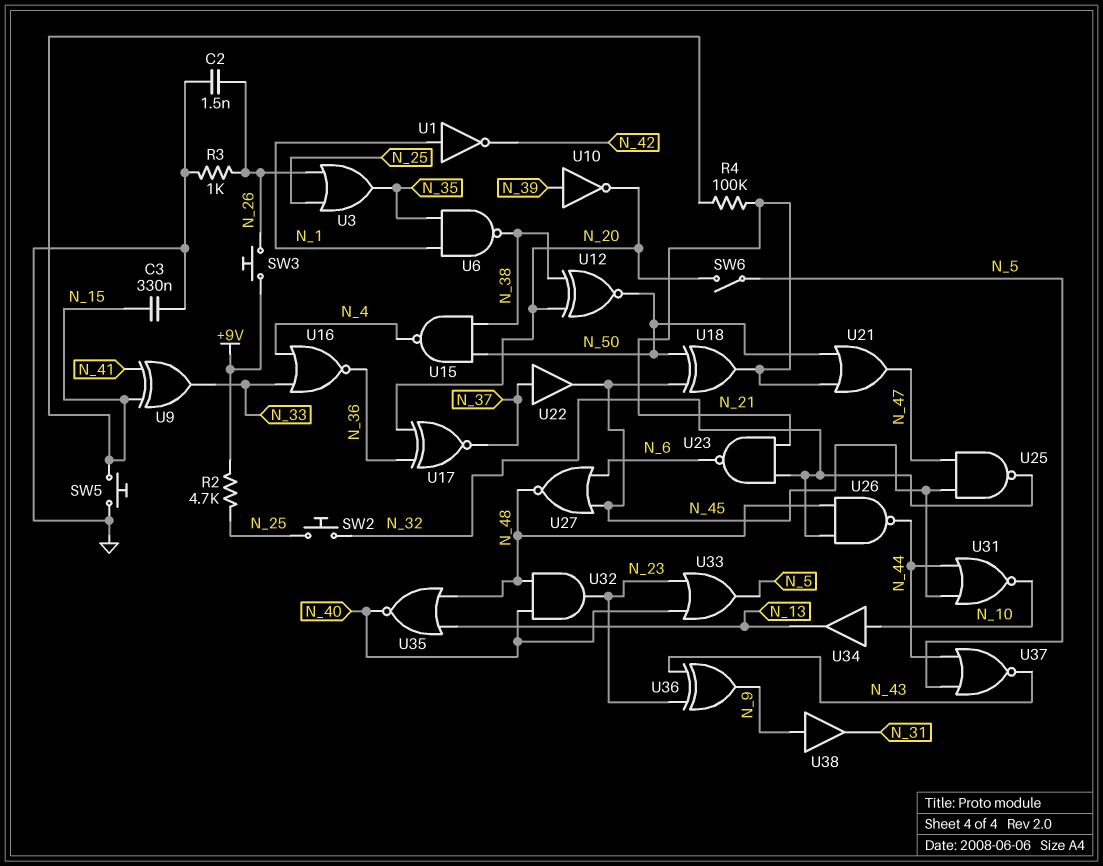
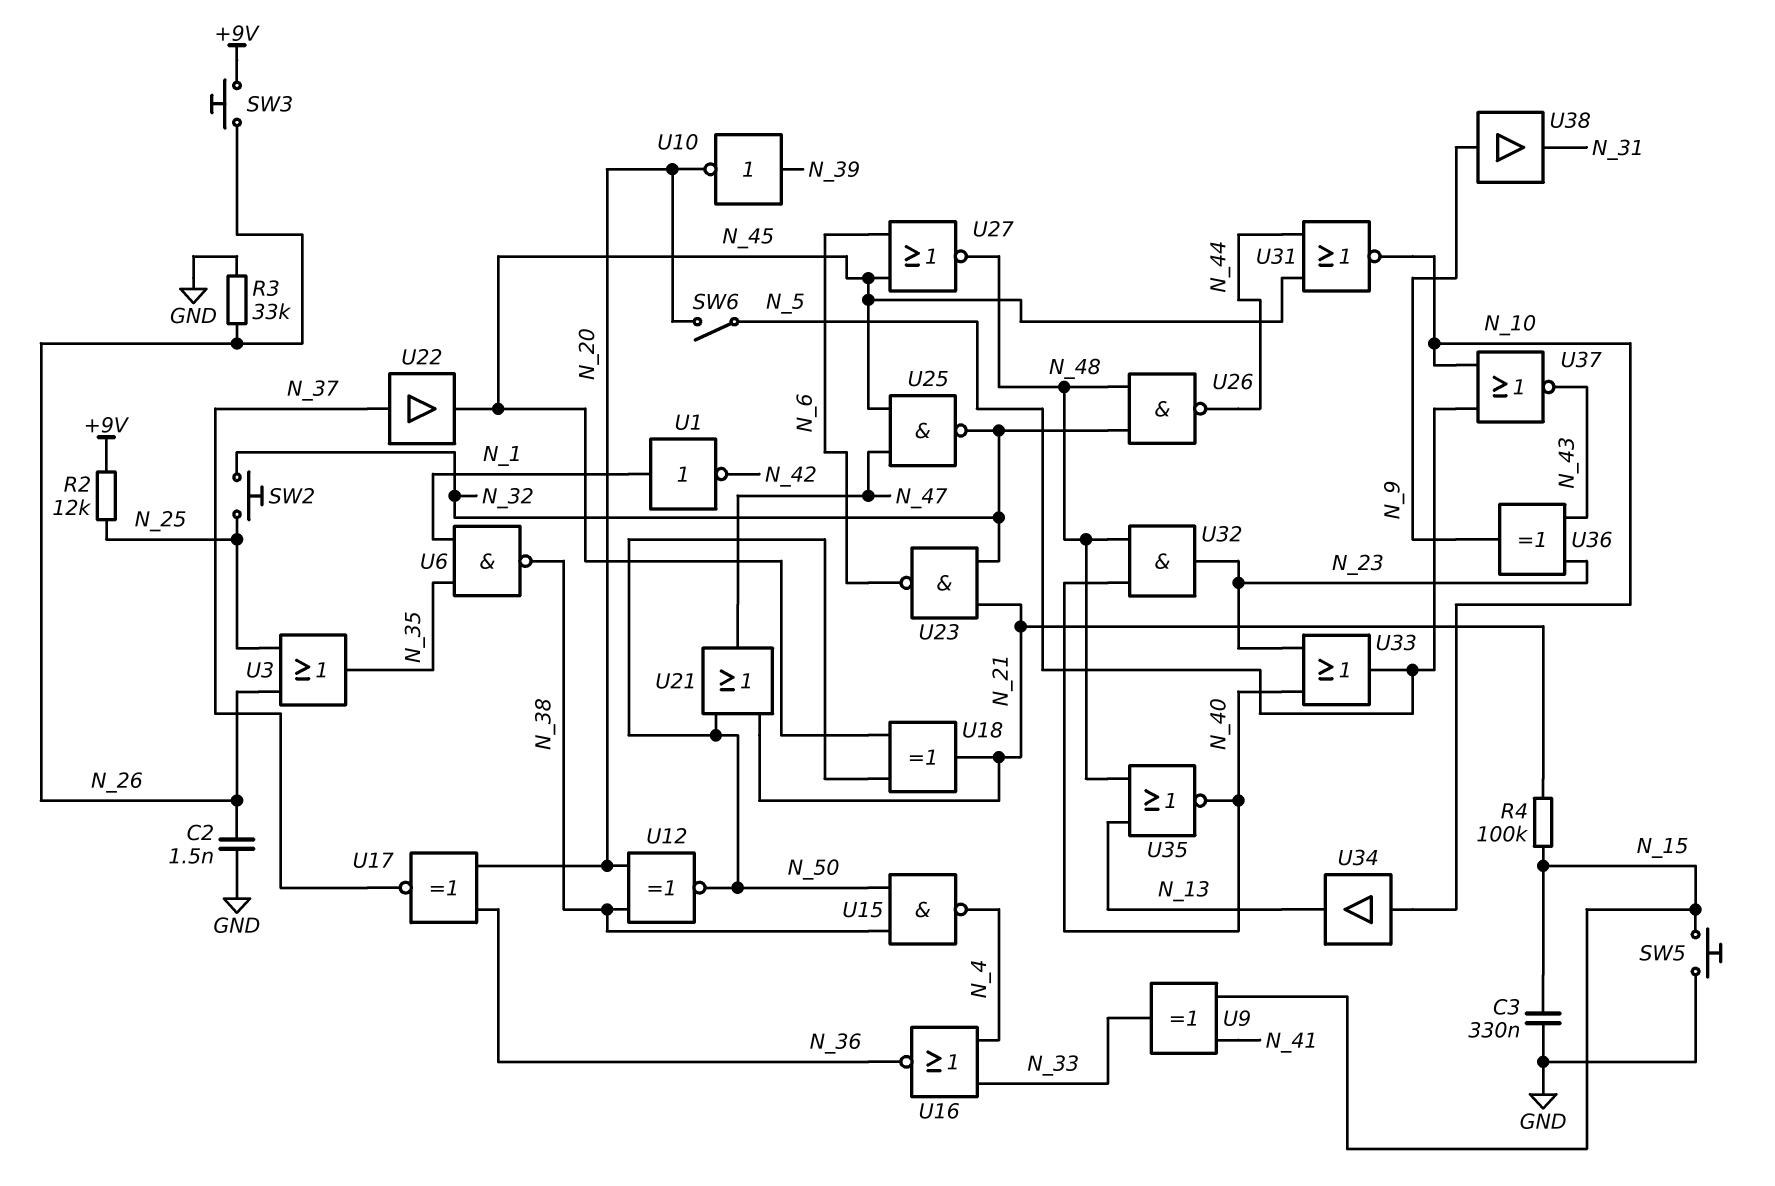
R2: 4.7k (+9V, N_25) -> 12k (+9V, N_25)
R3: 1k (GND, N_26) -> 33k (GND, N_26)
U37: NOR (in N_5, in N_44, out N_43) -> NOR (in N_5, in N_10, out N_43)

